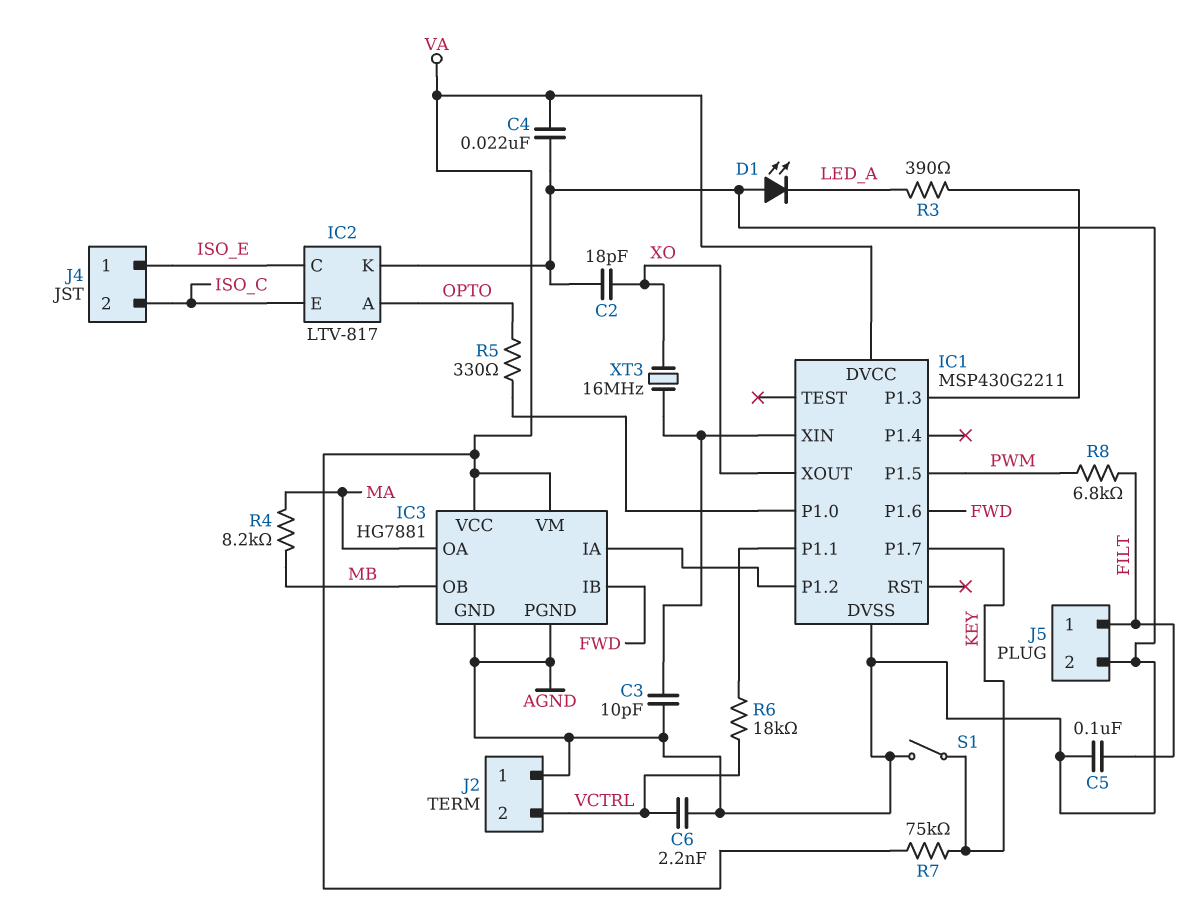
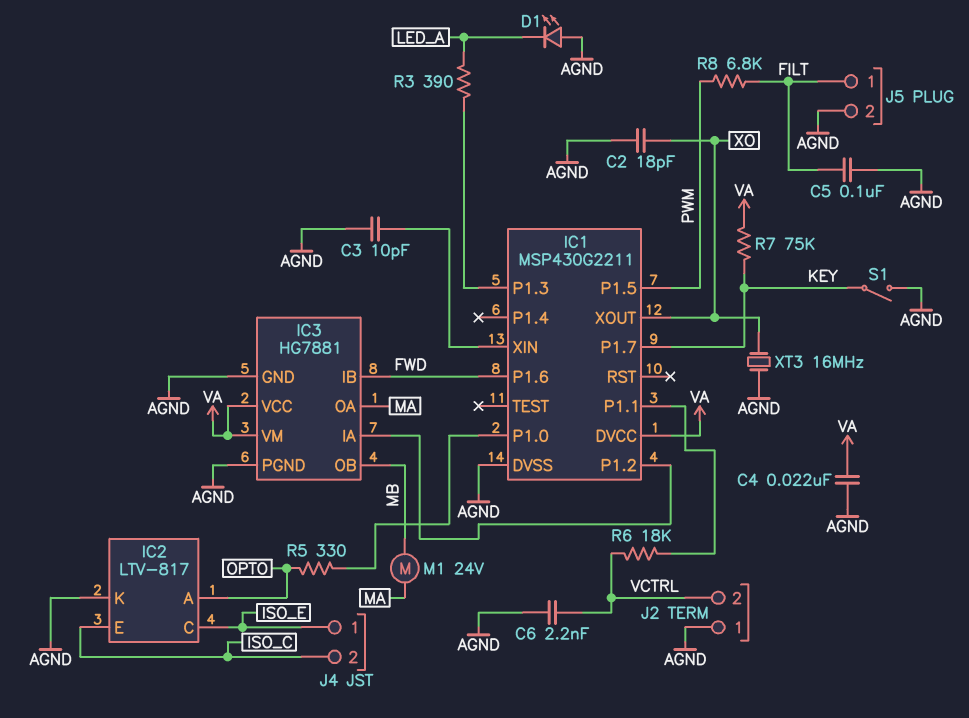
M1: none -> motor 24V (MA, MB)
R4: 8.2k (MA, MB) -> none
XT3: 16MHz (IC1/XIN, XO) -> 16MHz (AGND, XO)

